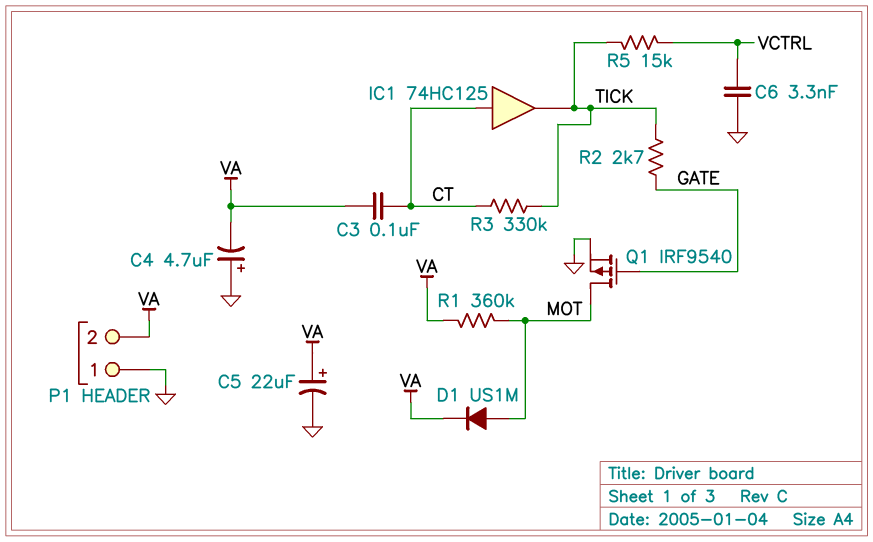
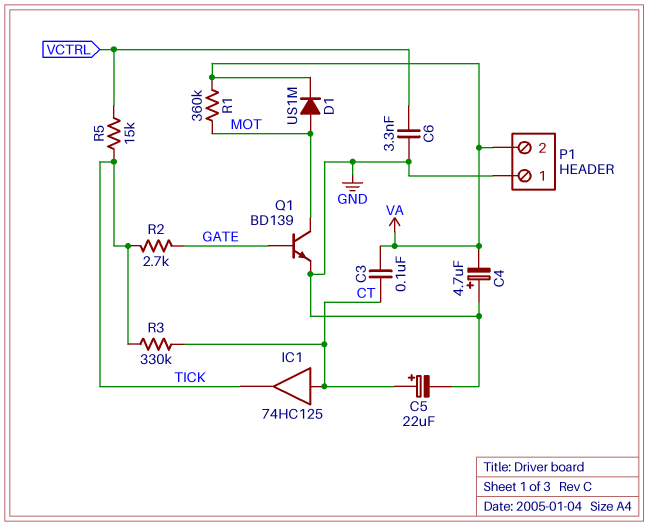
C5: 22uF (plus VA, minus GND) -> 22uF (plus CT, minus GND)
Q1: PMOS IRF9540 (G GATE, D MOT, S GND) -> NPN BD139 (B GATE, C MOT, E GND)

